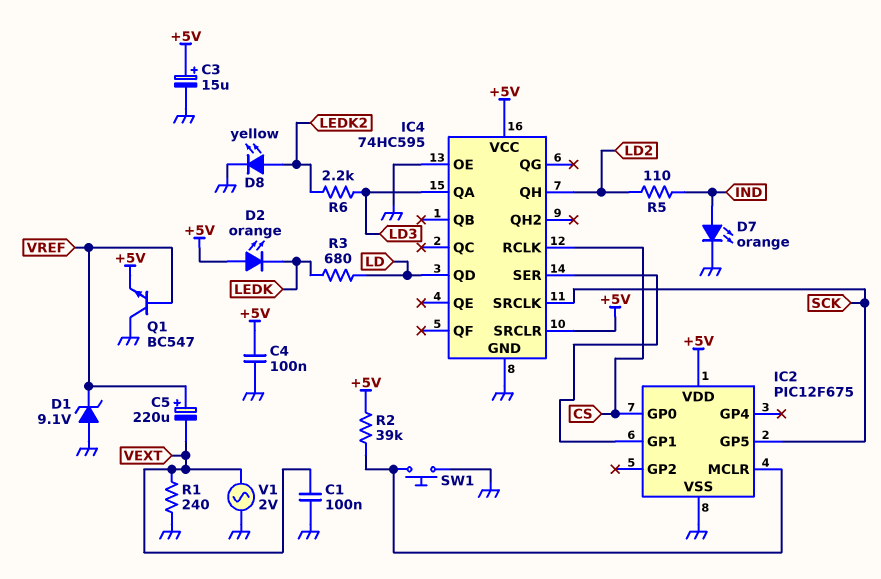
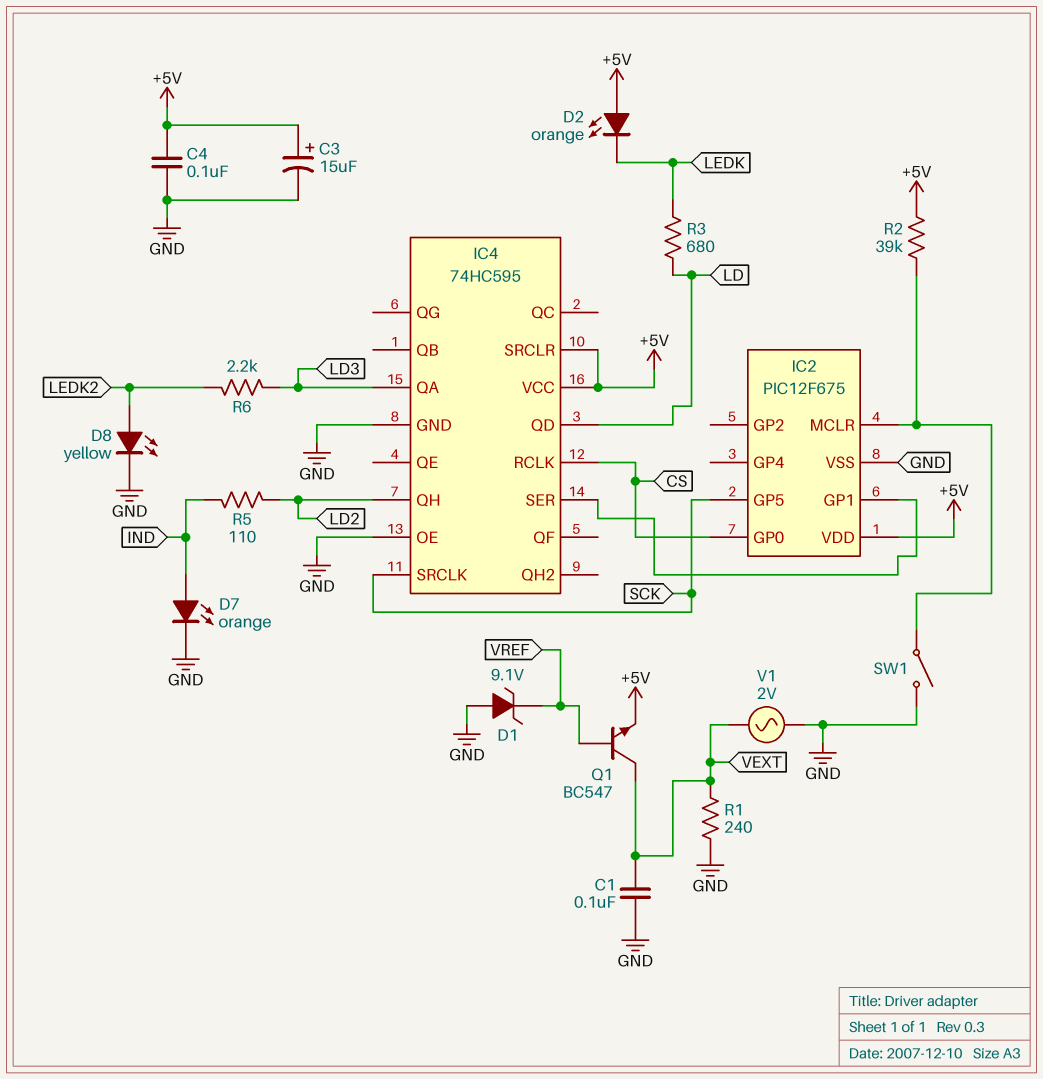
C5: 220uF (plus VREF, minus VEXT) -> none
Q1: NPN BC547 (B VREF, C GND, E +5V) -> NPN BC547 (B VREF, C VEXT, E +5V)
SW1: button (GND, IC2/MCLR) -> switch (GND, IC2/MCLR)

